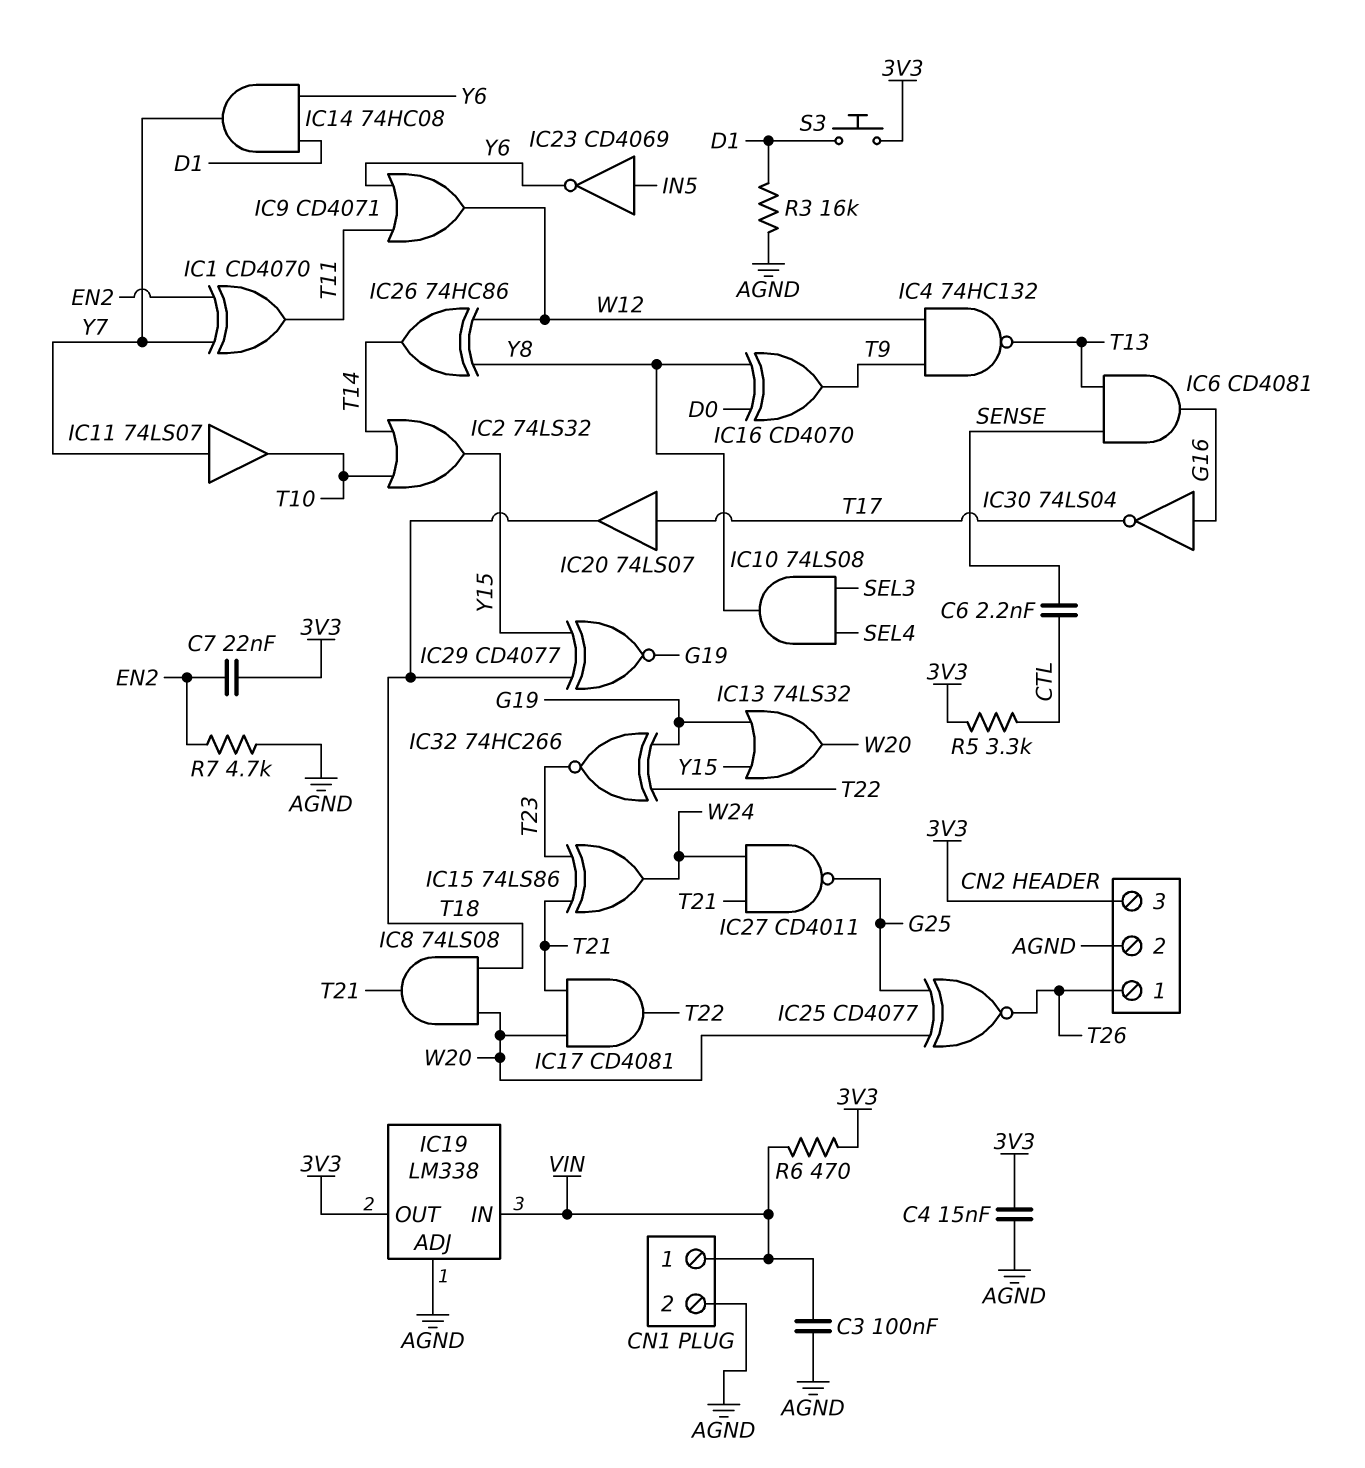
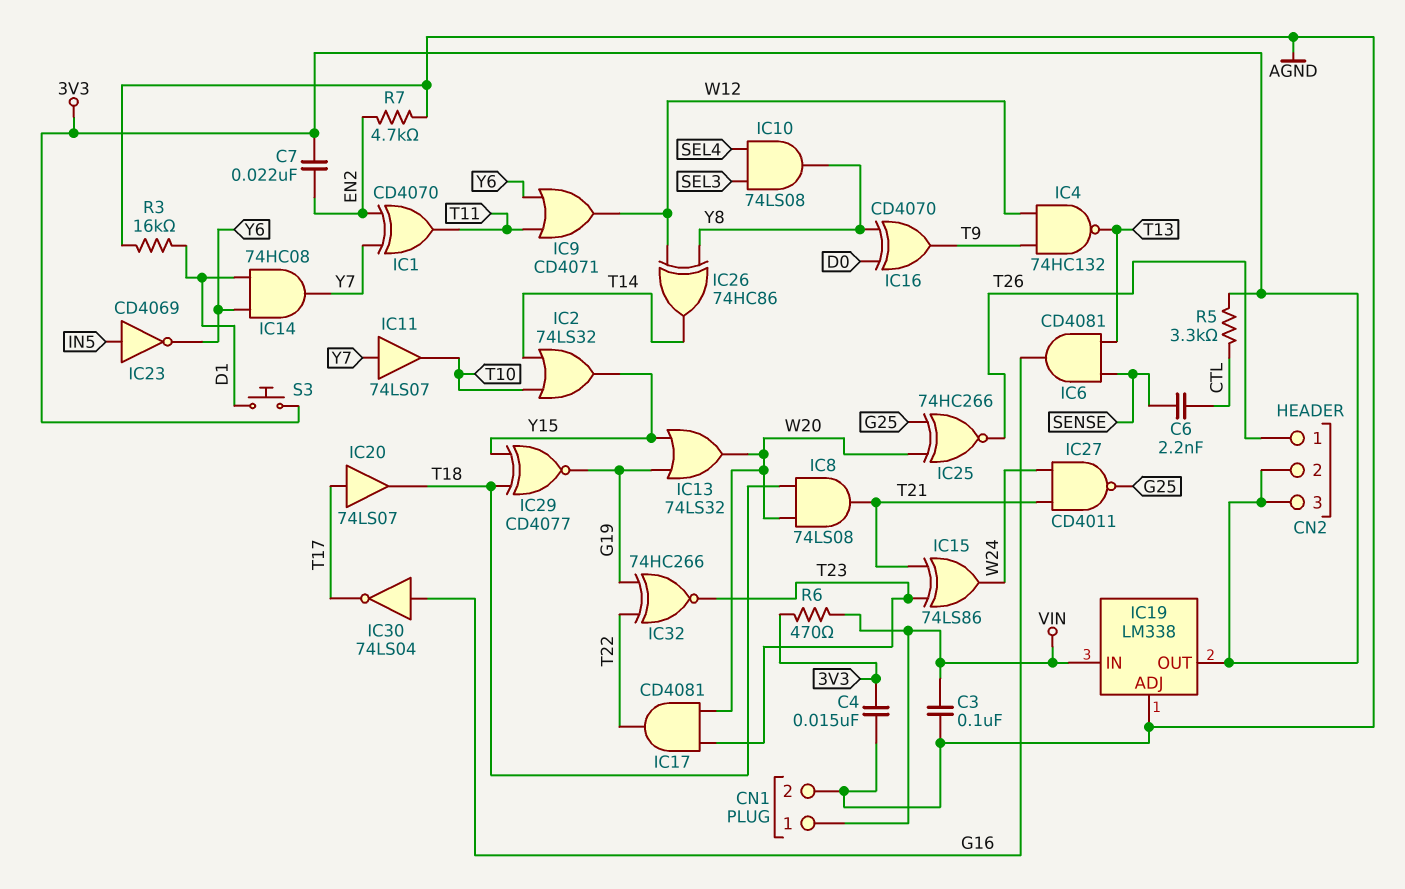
CN2 pin 2: AGND -> 3V3
IC17: AND CD4081 (in T21, in W20, out T22) -> AND CD4081 (in T23, in W20, out T22)
IC25: XNOR CD4077 (in G25, in W20, out T26) -> XNOR 74HC266 (in G25, in W20, out T26)

